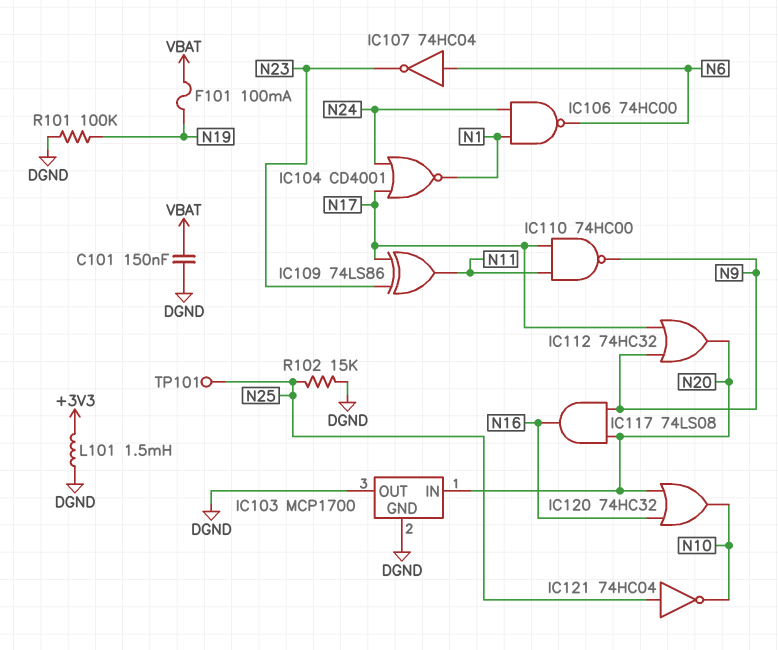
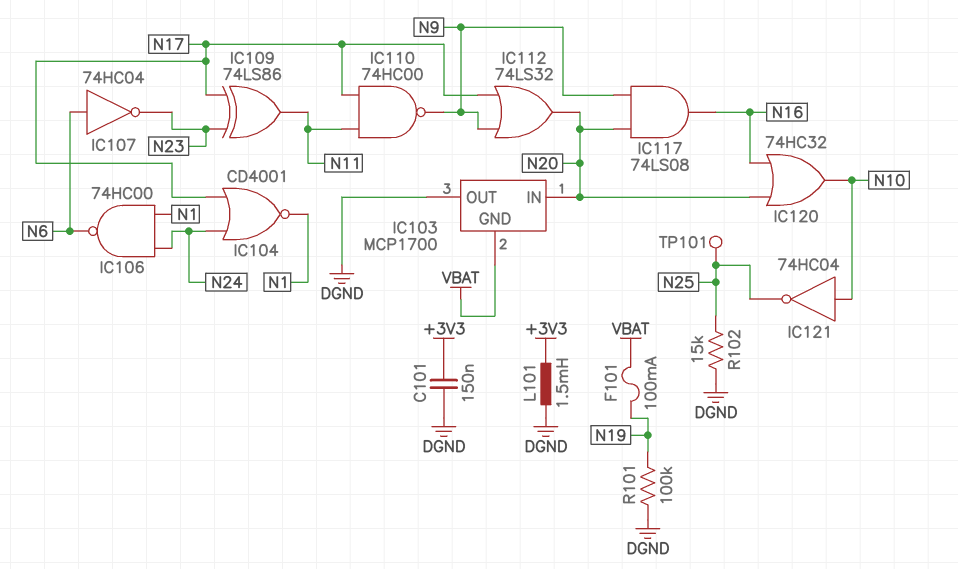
C101: 150nF (DGND, VBAT) -> 150nF (+3V3, DGND)
IC103 pin GND: DGND -> VBAT
IC112: OR 74HC32 (in N9, in N17, out N20) -> OR 74LS32 (in N9, in N17, out N20)
IC121: NOT 74HC04 (in N25, out N10) -> NOT 74HC04 (in N10, out N25)

